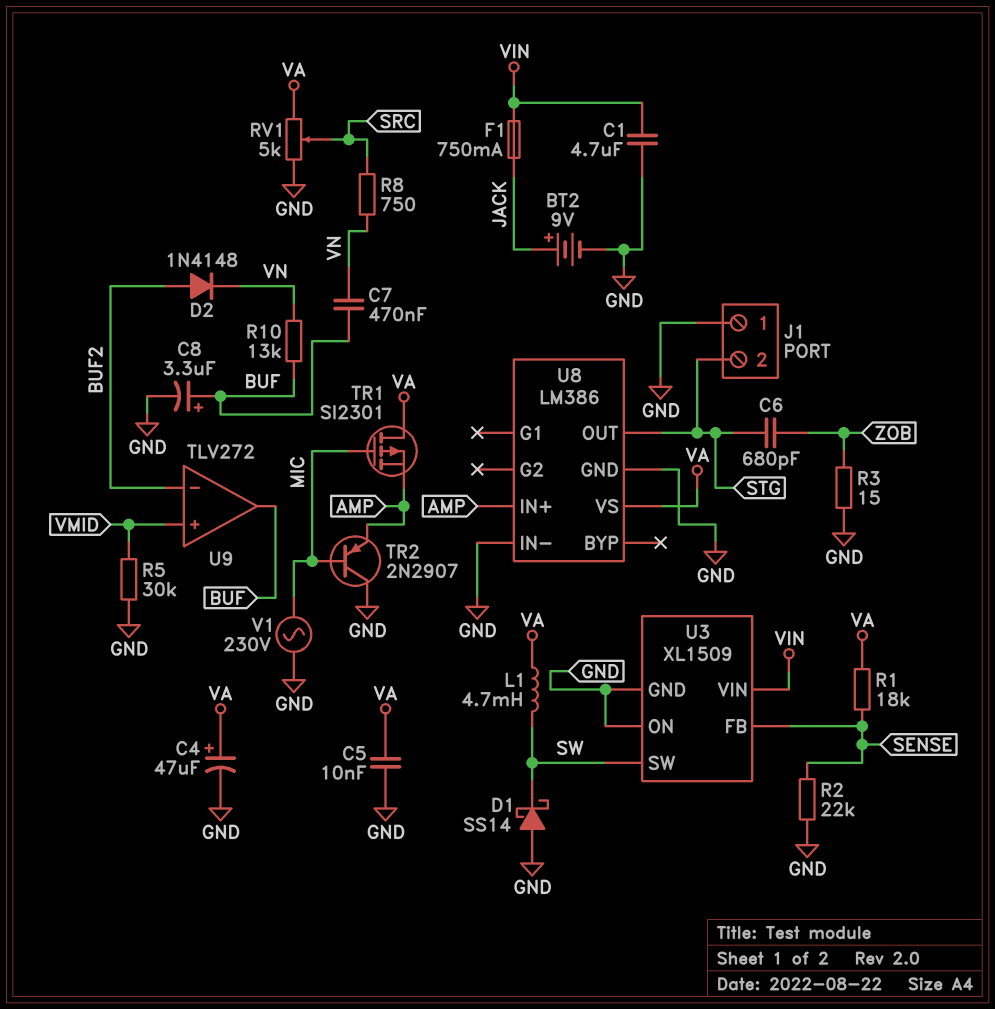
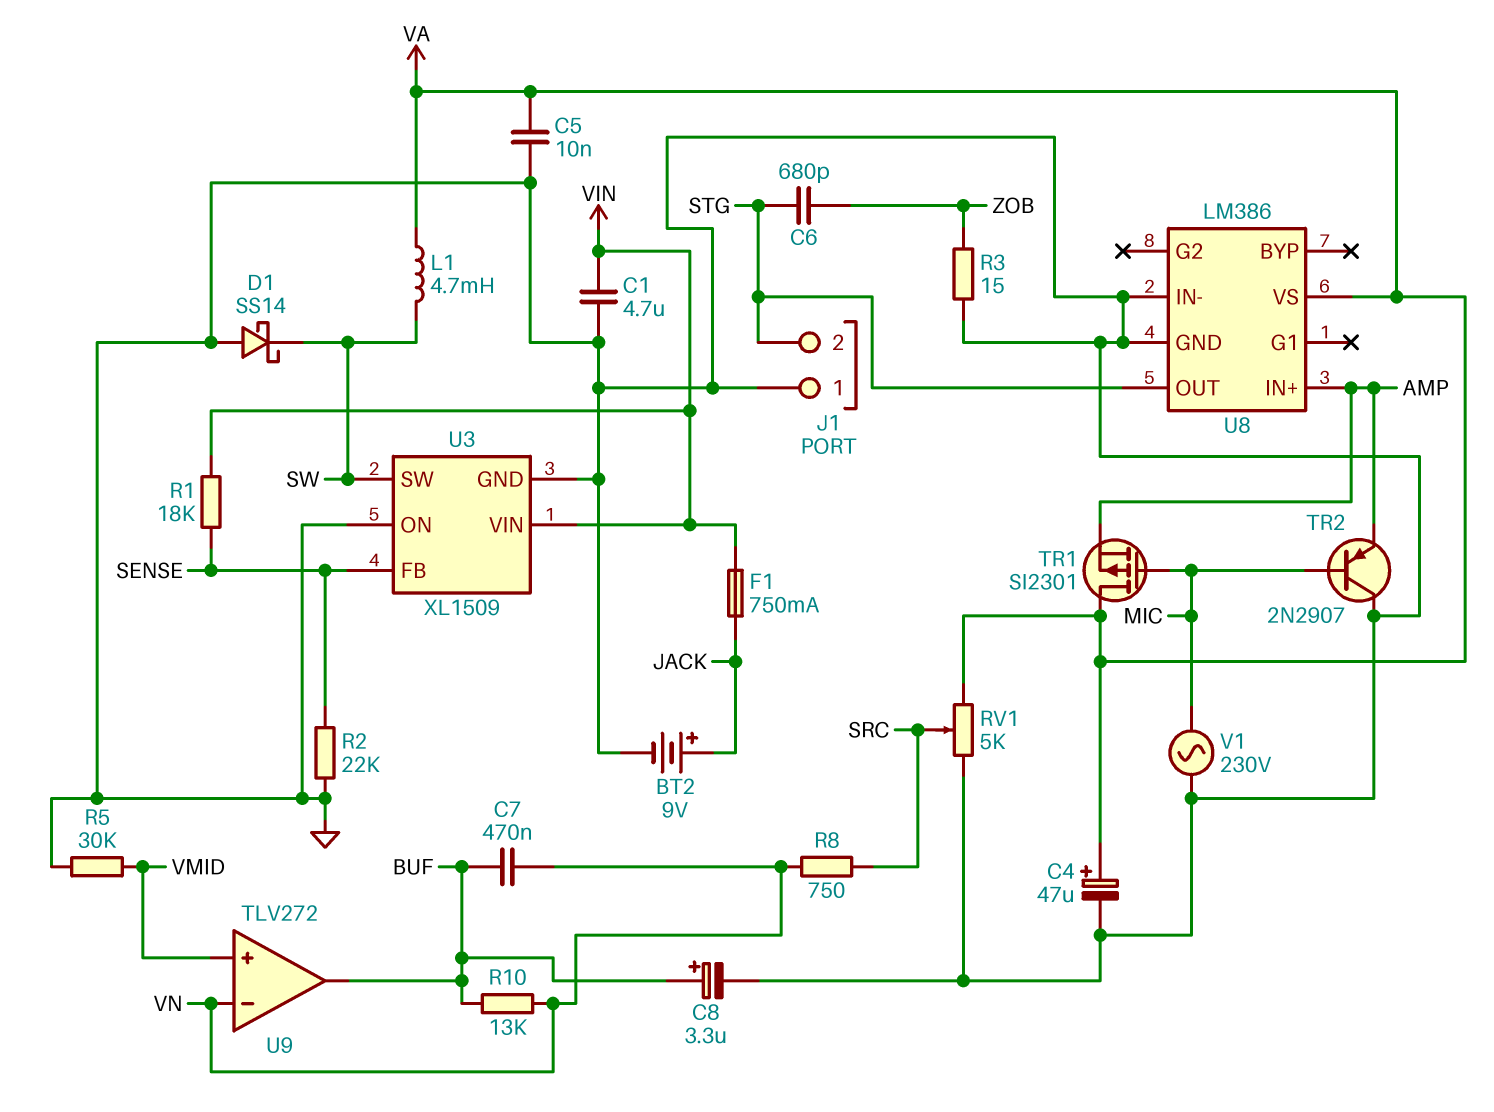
D2: diode 1N4148 (A BUF2, K VN) -> none
R1: 18k (SENSE, VA) -> 18k (SENSE, VIN)
U9 pin in-: BUF2 -> VN

